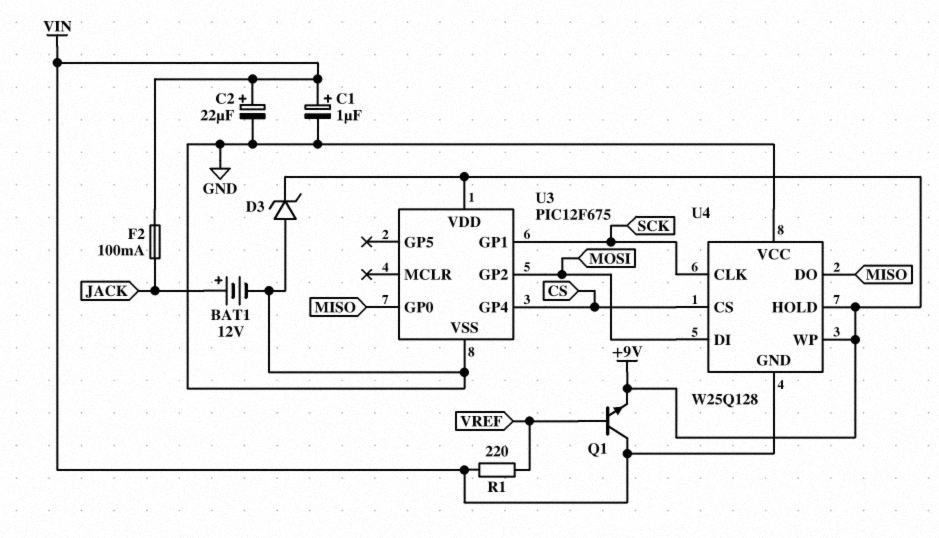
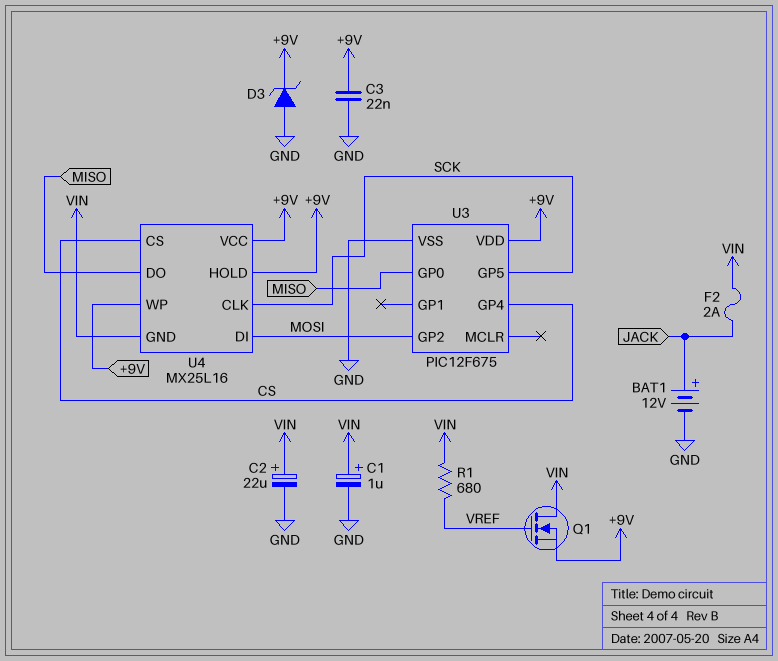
C3: none -> 22nF (+9V, GND)
F2: 100mA (JACK, VIN) -> 2A (JACK, VIN)
Q1: NPN (B VREF, C VIN, E +9V) -> NMOS (G VREF, D VIN, S +9V)
R1: 220 (VIN, VREF) -> 680 (VIN, VREF)
U3 pin GP1: SCK -> none
U3 pin GP5: none -> SCK
U4: W25Q128 -> MX25L16
U4 pin VCC: GND -> +9V

